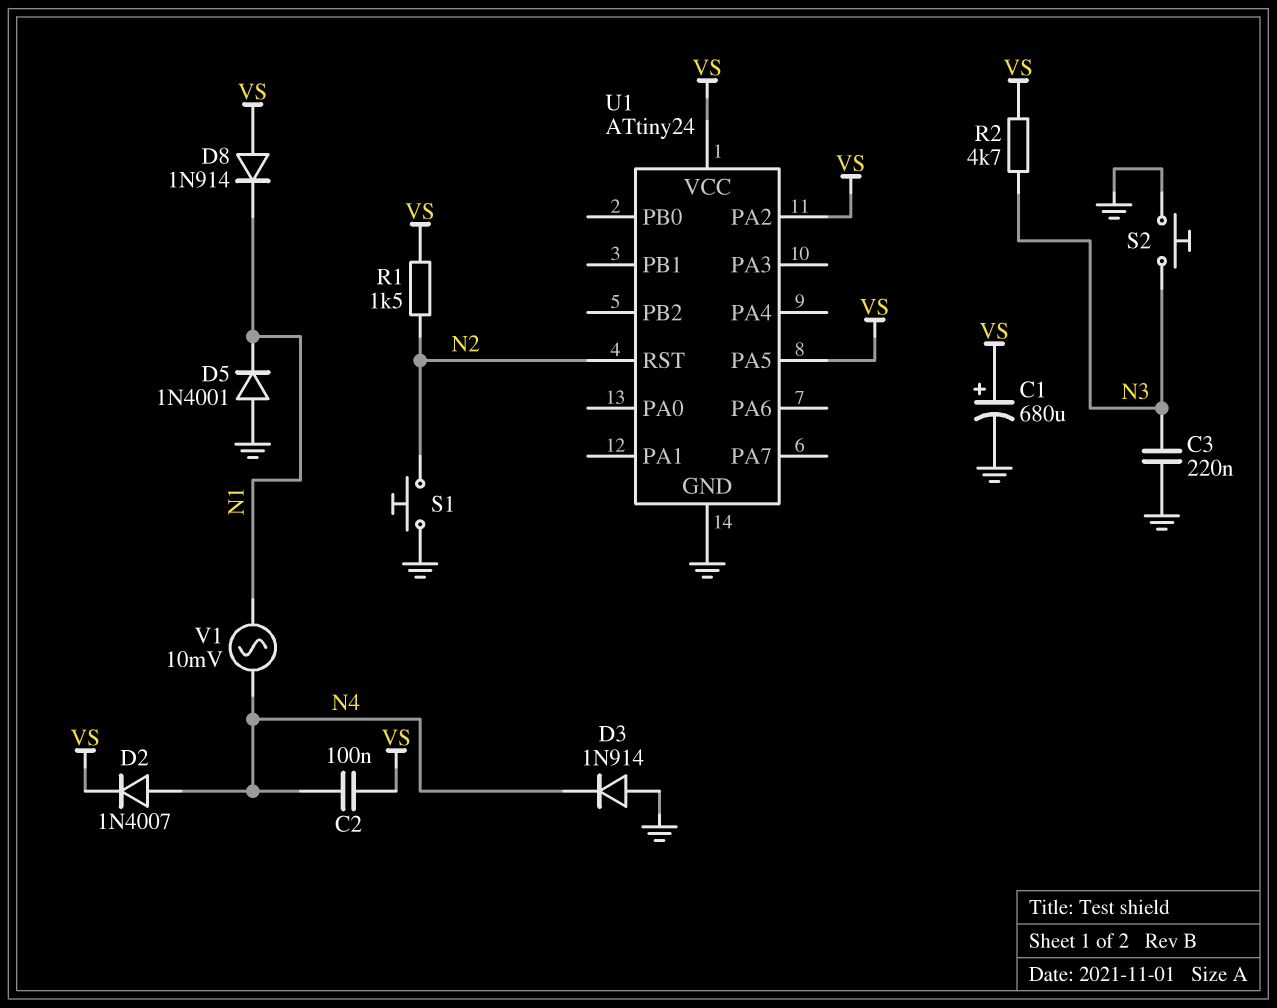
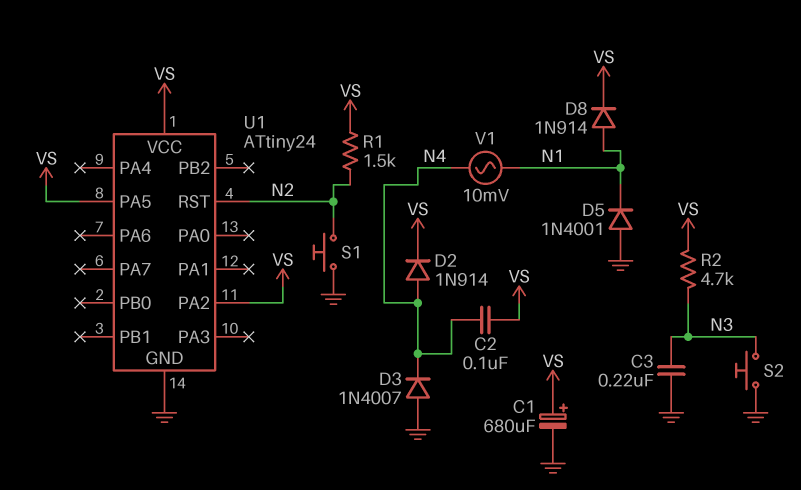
D2: diode 1N4007 (A N4, K VS) -> diode 1N914 (A N4, K VS)
D3: diode 1N914 (A GND, K N4) -> diode 1N4007 (A GND, K N4)
D8: diode 1N914 (A VS, K N1) -> diode 1N914 (A N1, K VS)

